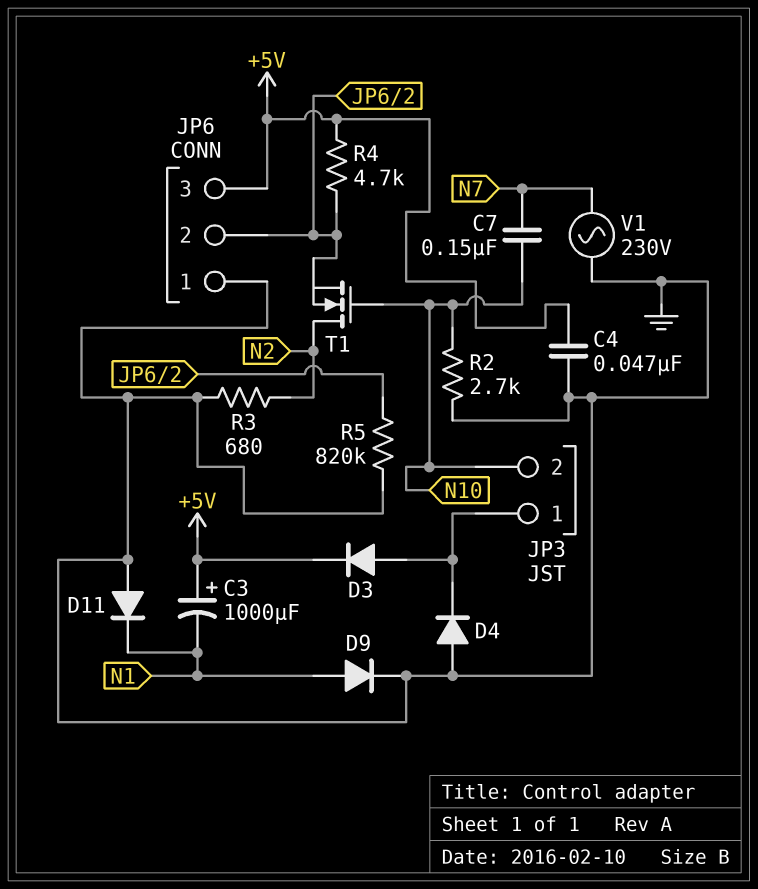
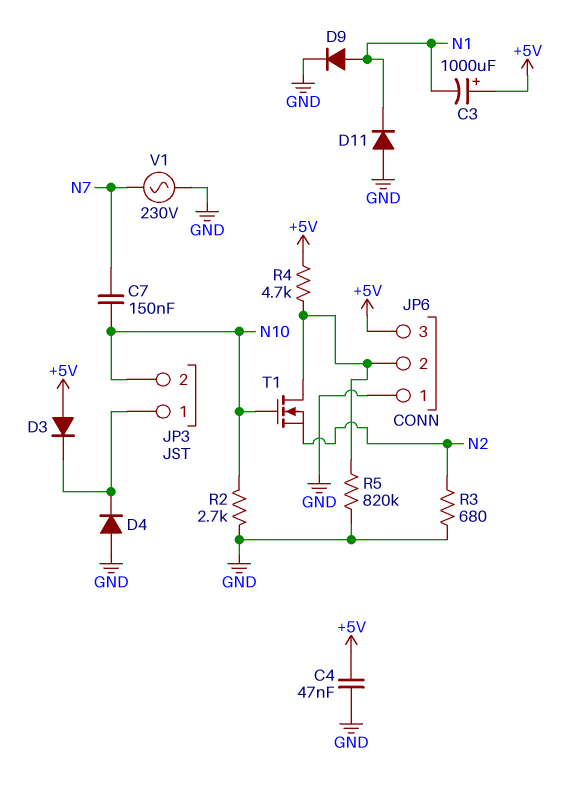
D3: diode (A JP3/1, K +5V) -> diode (A +5V, K JP3/1)
T1: NMOS (G N10, D N2, S JP6/2) -> NMOS (G N10, D JP6/2, S N2)

